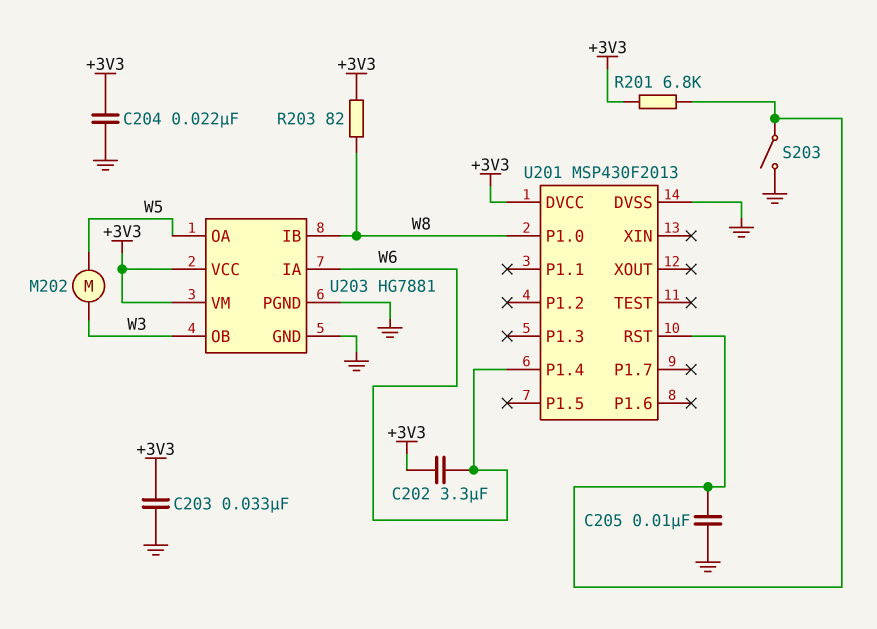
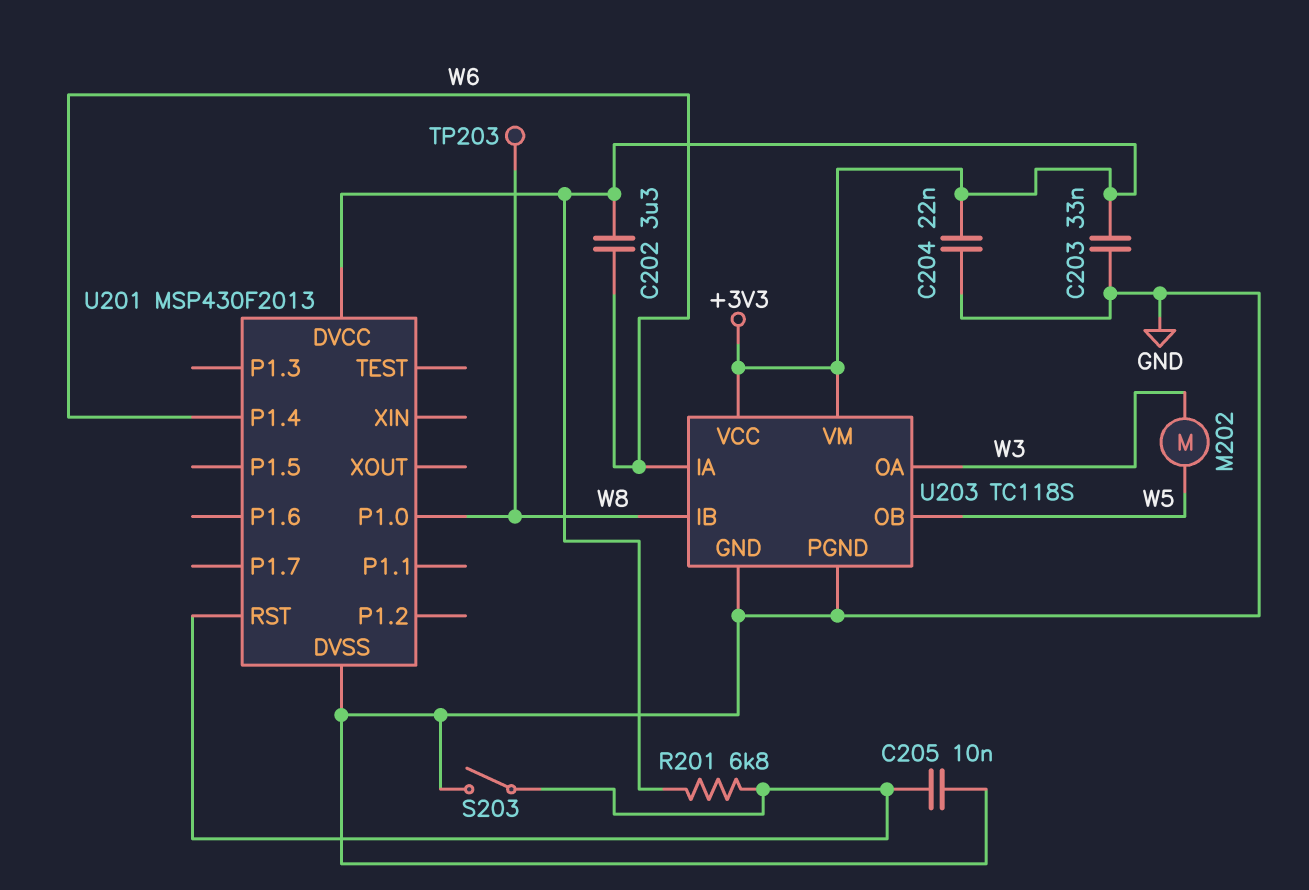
R203: 82 (+3V3, W8) -> none
TP203: none -> test point (W8)
U203: HG7881 -> TC118S
U203 pin OA: W5 -> W3
U203 pin OB: W3 -> W5

